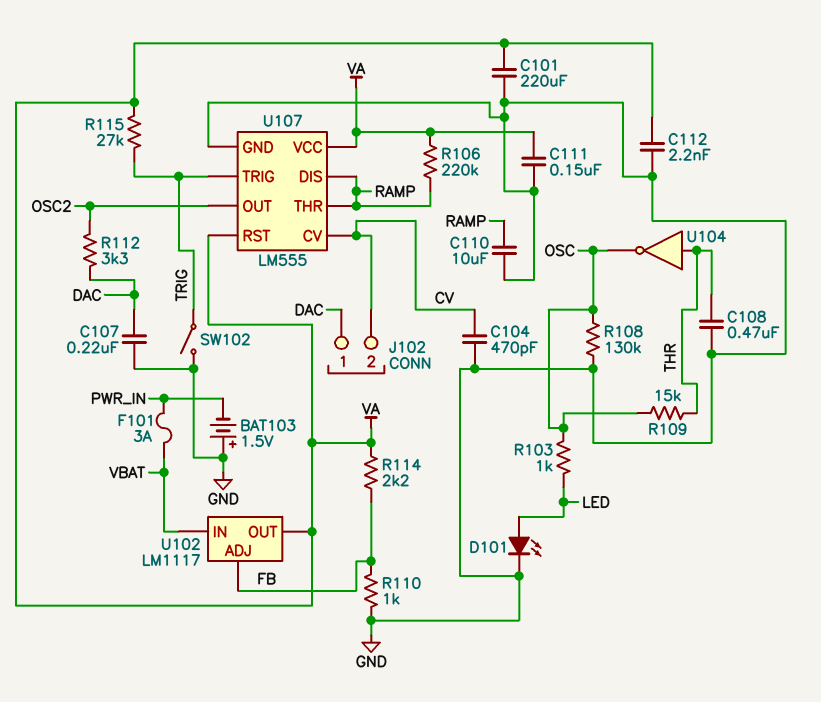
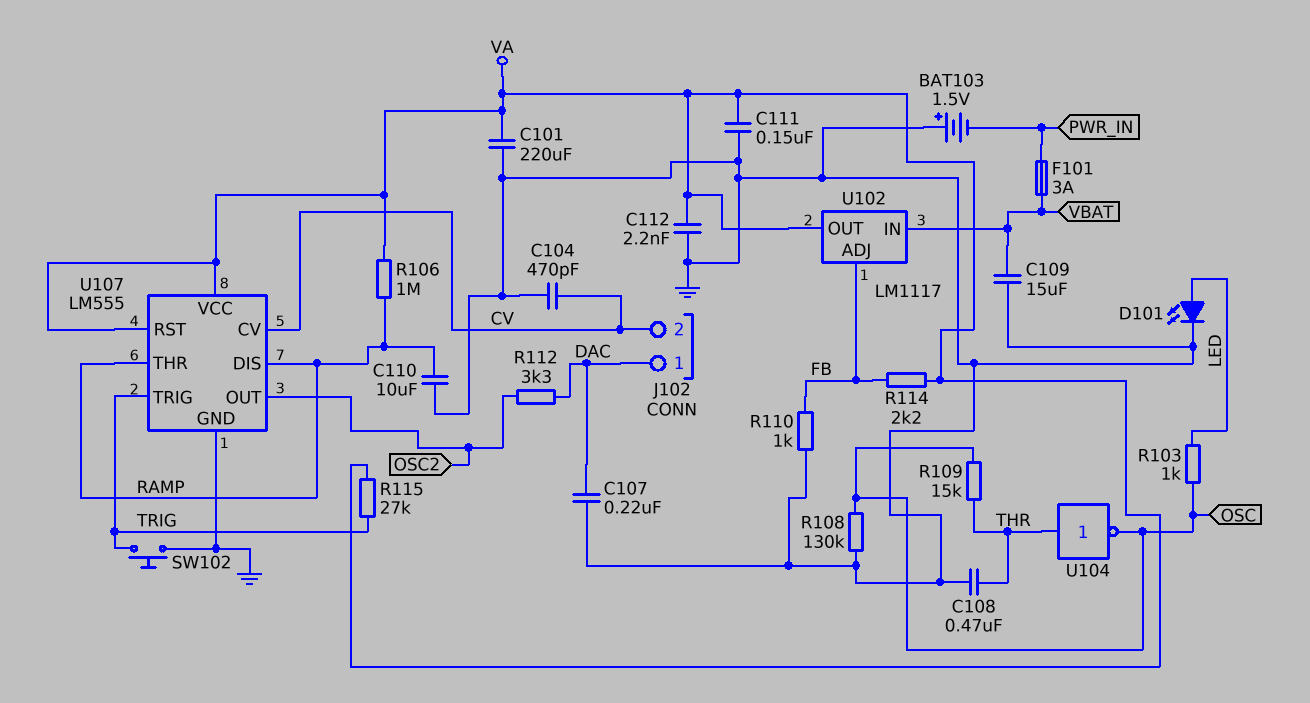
C109: none -> 15uF (GND, VBAT)
R106: 220k (RAMP, VA) -> 1M (RAMP, VA)
SW102: switch (GND, TRIG) -> button (GND, TRIG)

